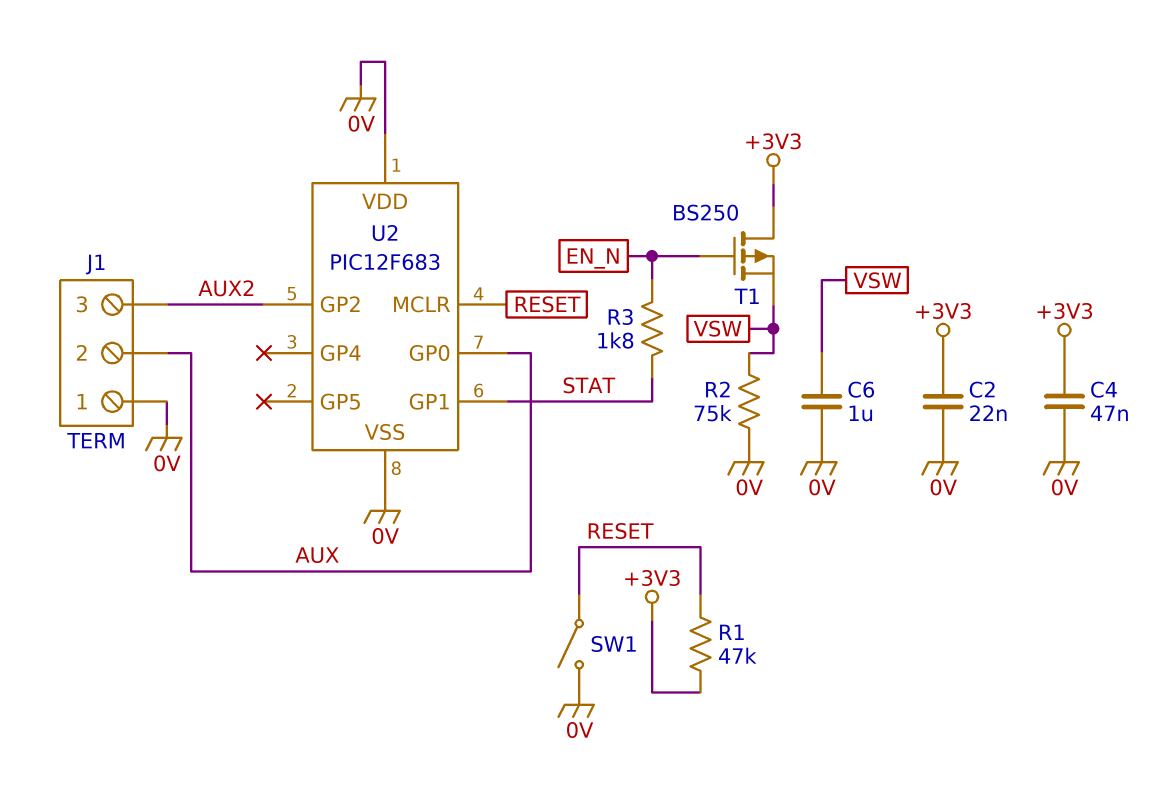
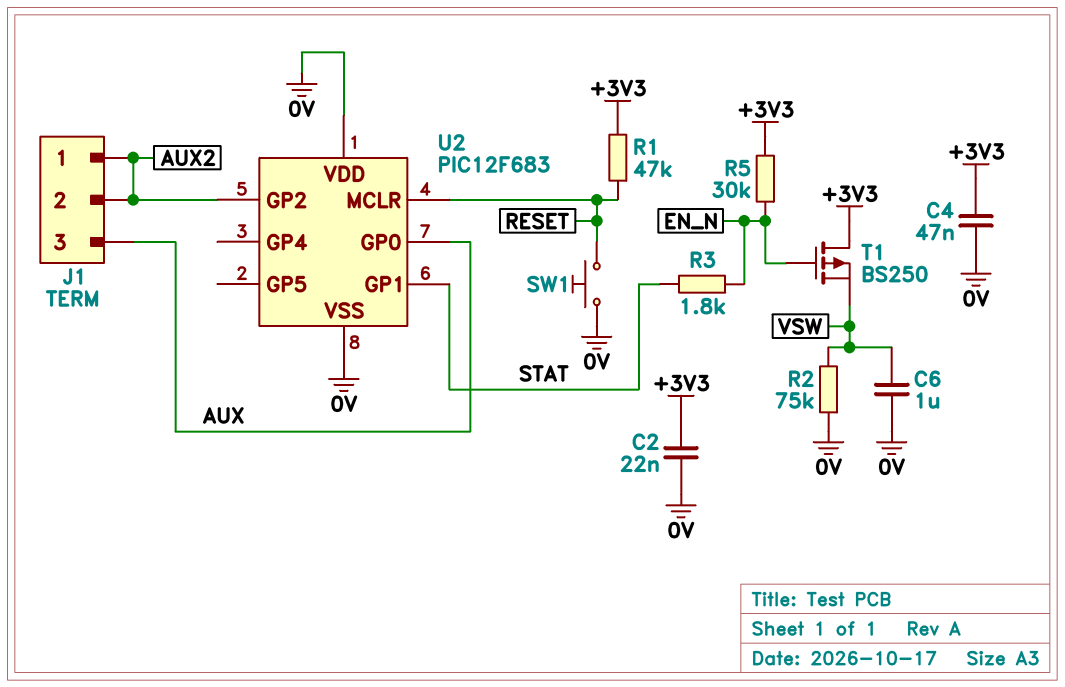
J1 pin 1: 0V -> AUX2
J1 pin 2: AUX -> AUX2
J1 pin 3: AUX2 -> AUX
R5: none -> 30k (+3V3, EN_N)
SW1: switch (0V, RESET) -> button (0V, RESET)

